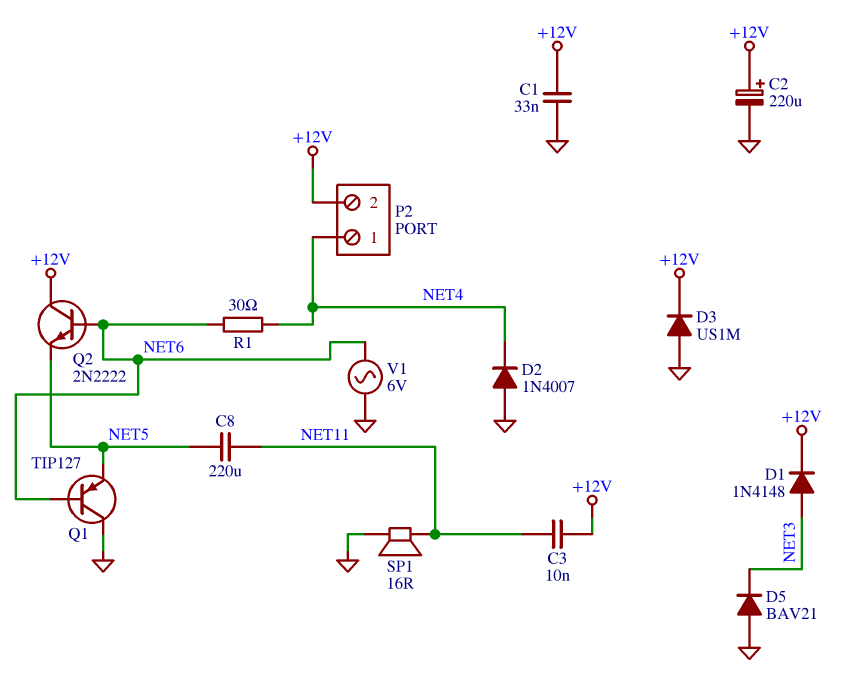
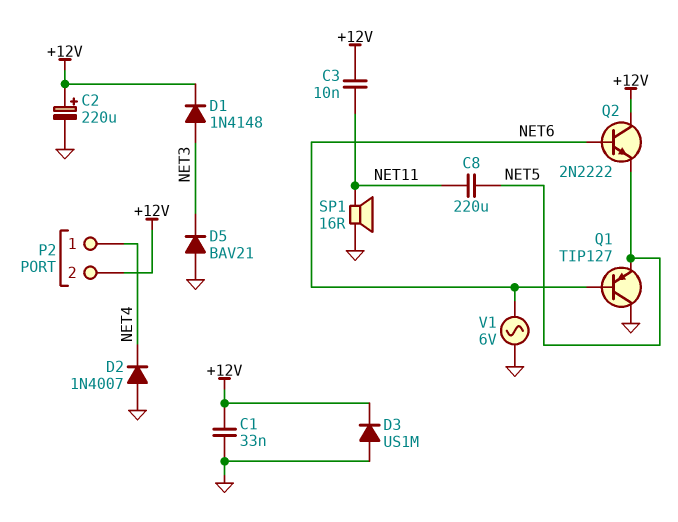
R1: 30 (NET4, NET6) -> none

